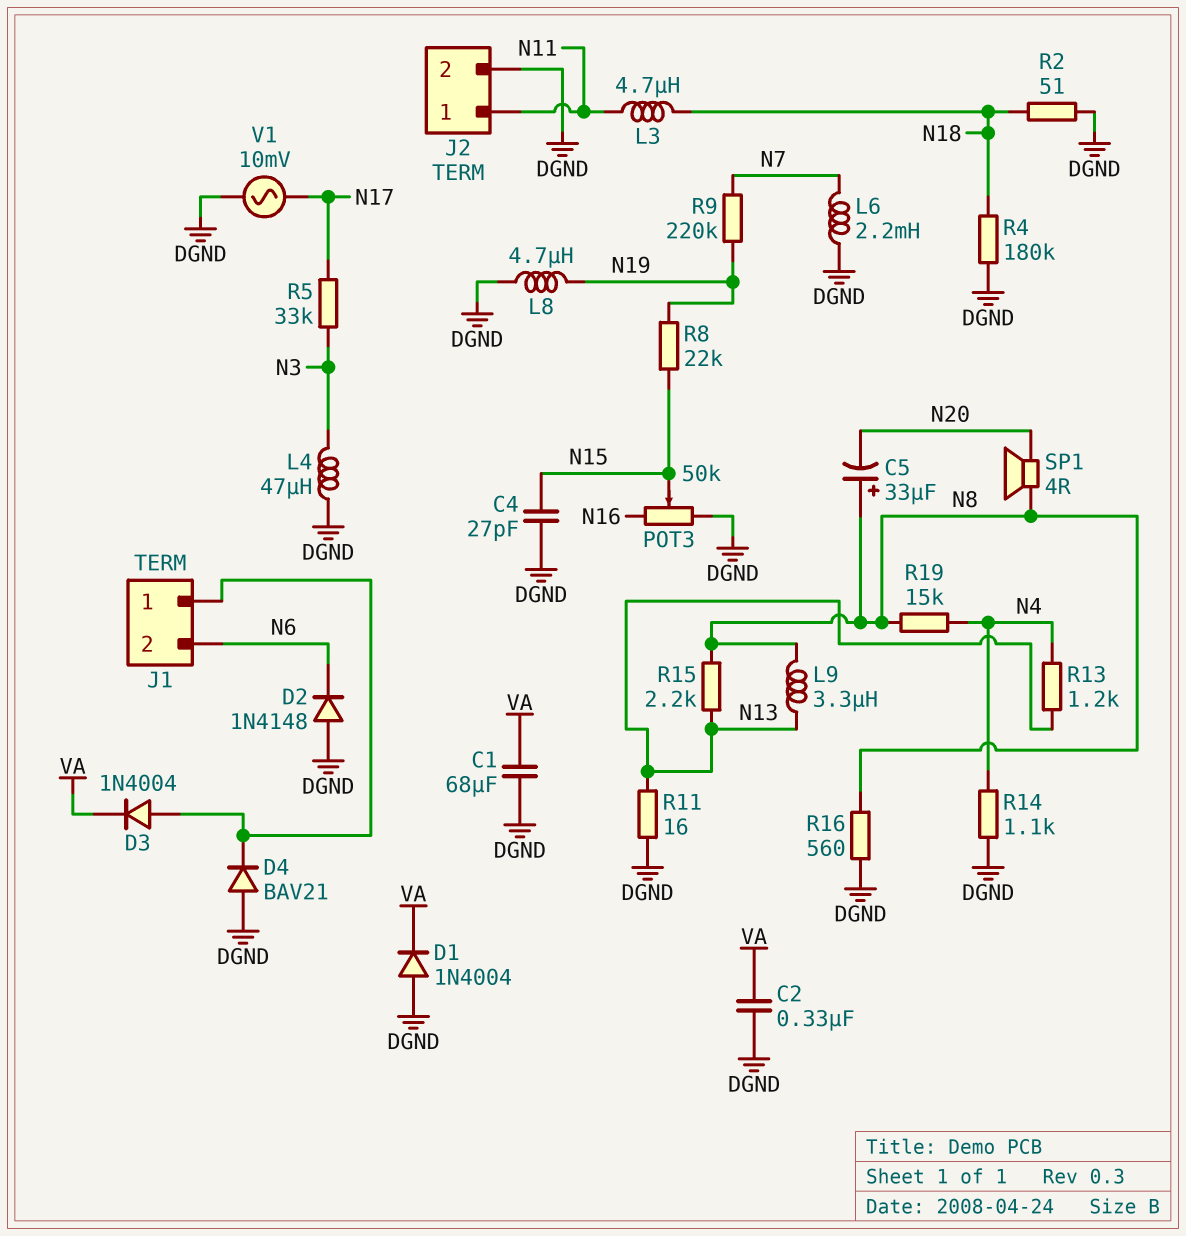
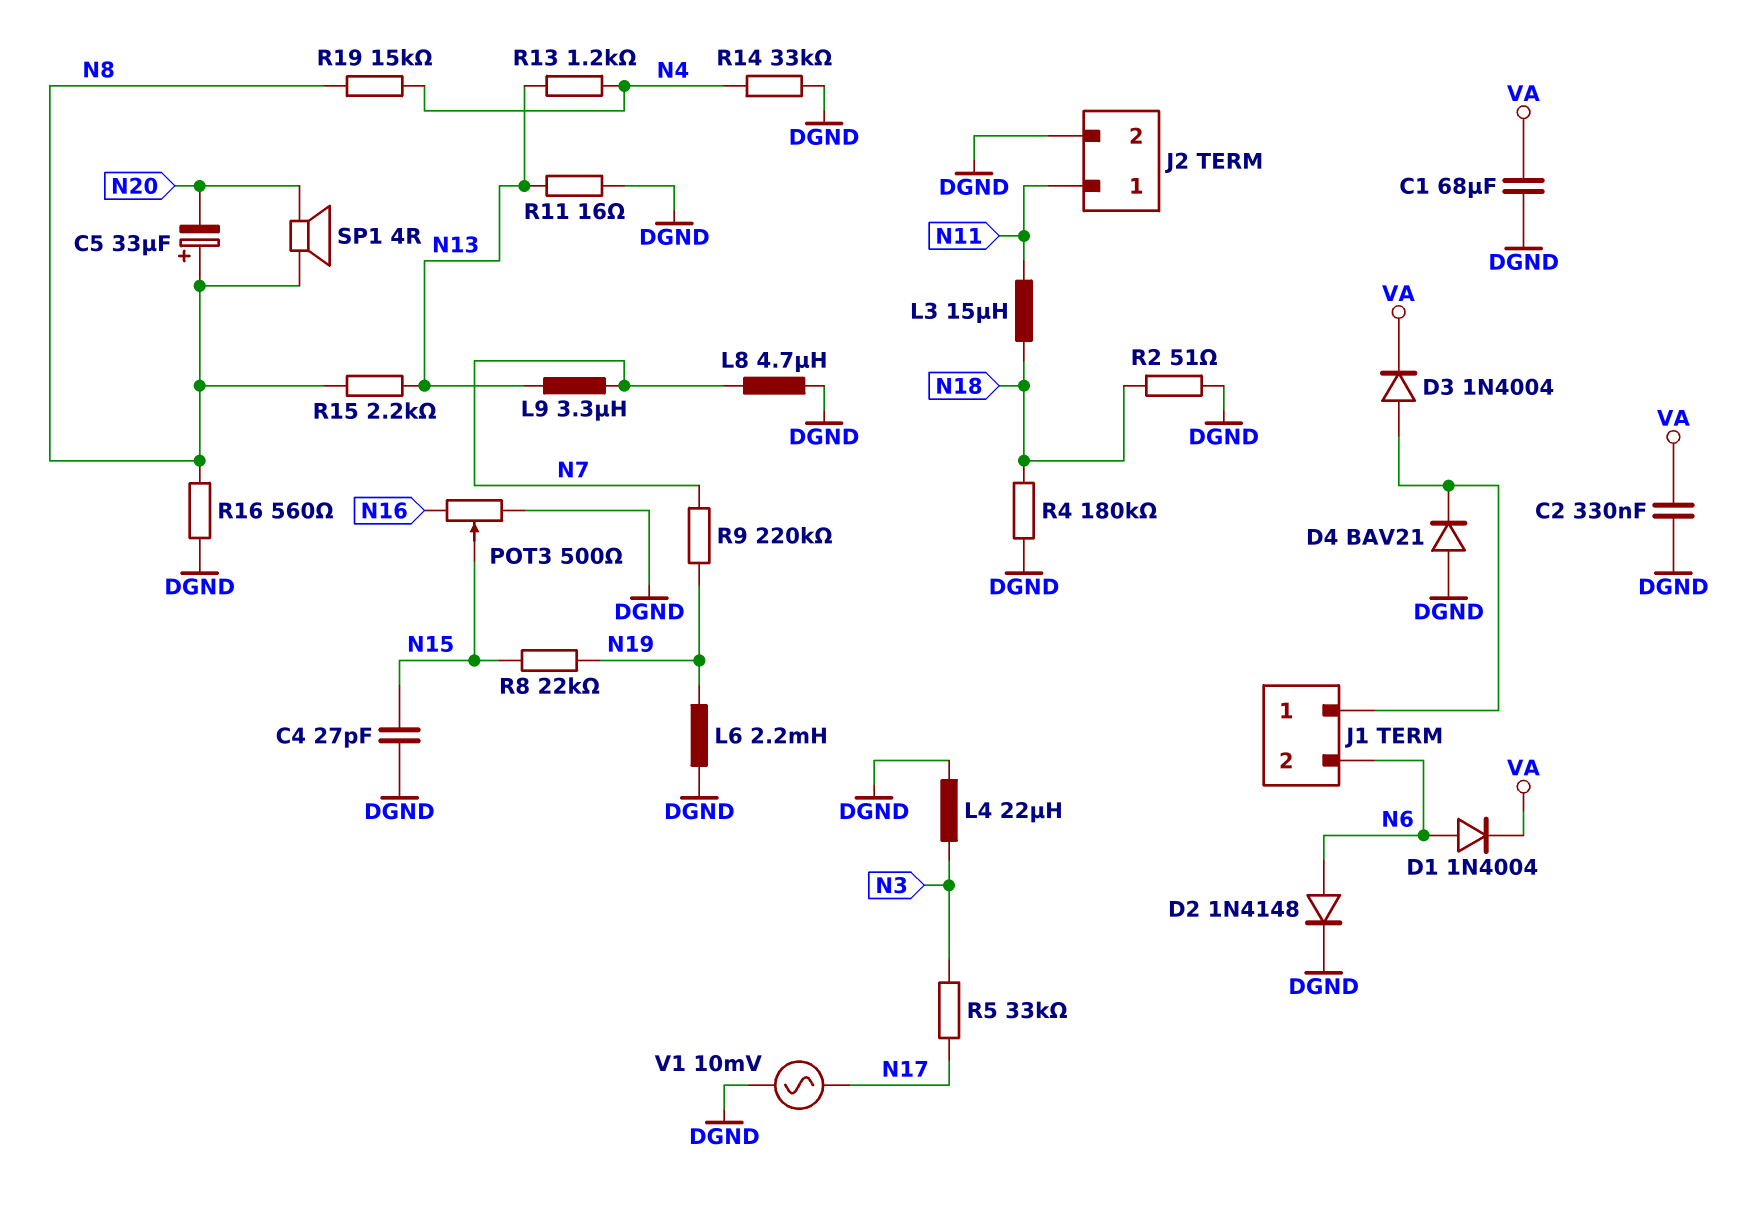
D1: diode 1N4004 (A DGND, K VA) -> diode 1N4004 (A N6, K VA)
D2: diode 1N4148 (A DGND, K N6) -> diode 1N4148 (A N6, K DGND)
L3: 4.7uH (N11, N18) -> 15uH (N11, N18)
L4: 47uH (DGND, N3) -> 22uH (DGND, N3)
L6: 2.2mH (DGND, N7) -> 2.2mH (DGND, N19)
L8: 4.7uH (DGND, N19) -> 4.7uH (DGND, N7)
L9: 3.3uH (N8, N13) -> 3.3uH (N7, N13)
POT3: 50k (DGND, N16, wiper N15) -> 500 (DGND, N16, wiper N15)
R14: 1.1k (DGND, N4) -> 33k (DGND, N4)

